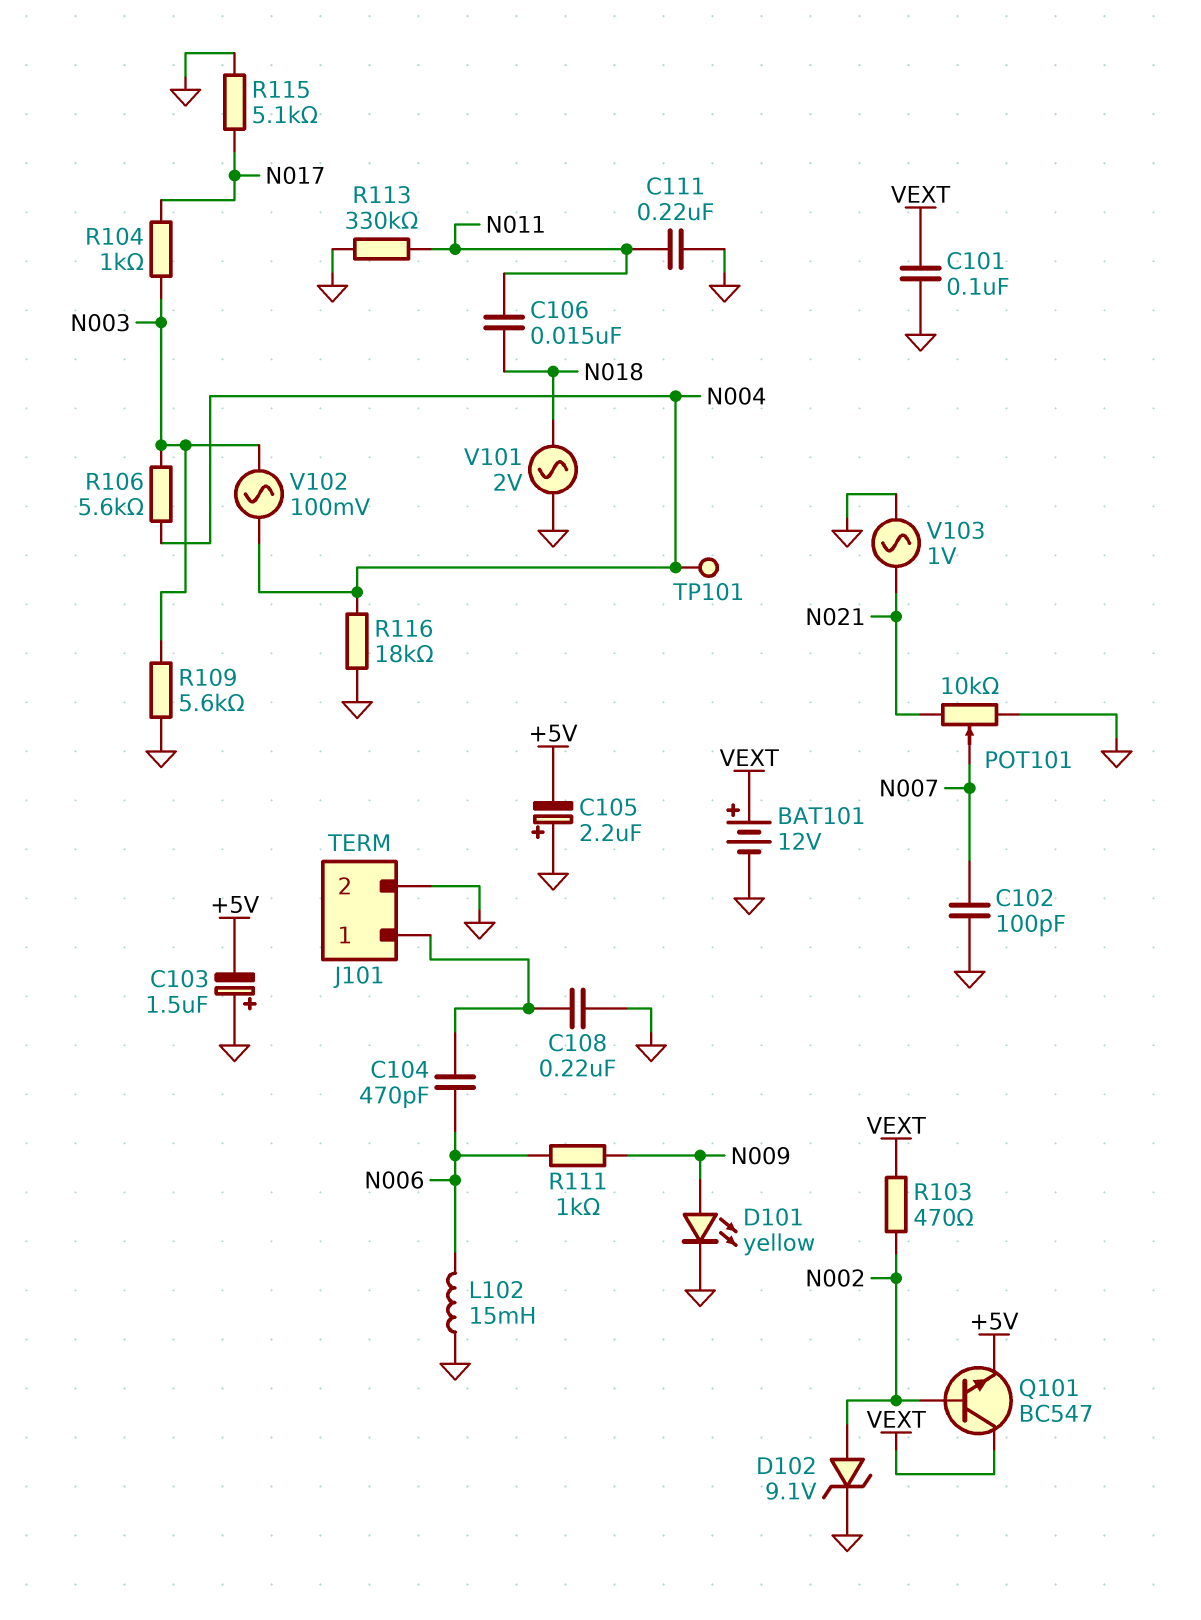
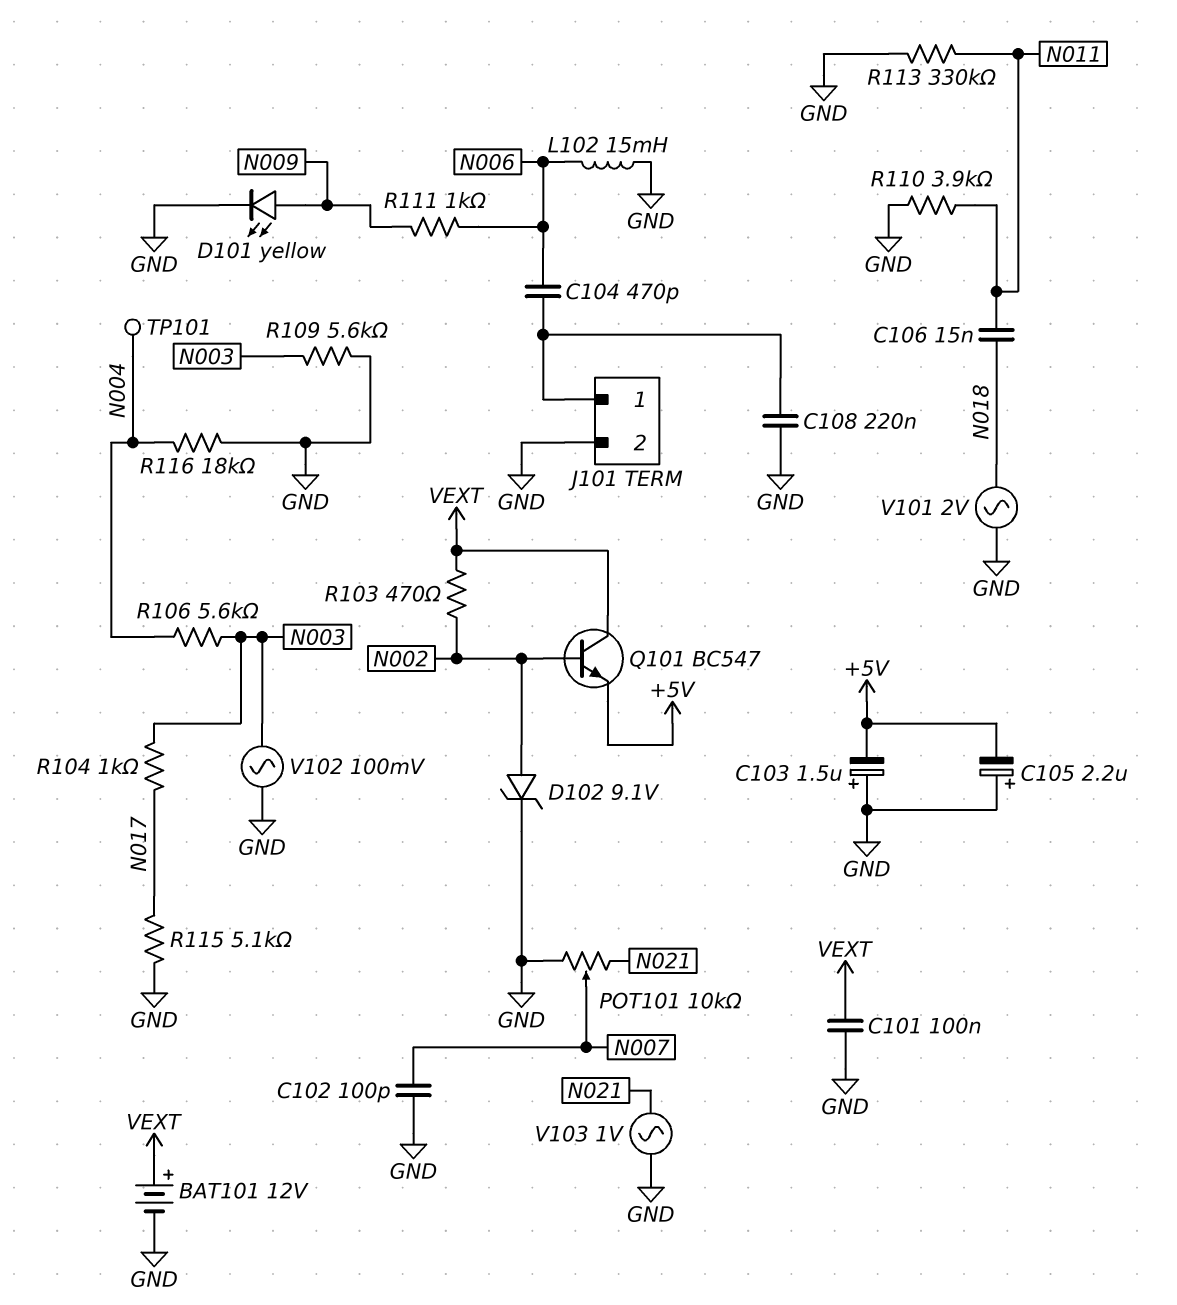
C111: 220nF (GND, N011) -> none
R110: none -> 3.9k (GND, N011)
V102: AC 100mV (N003, N004) -> AC 100mV (GND, N003)

